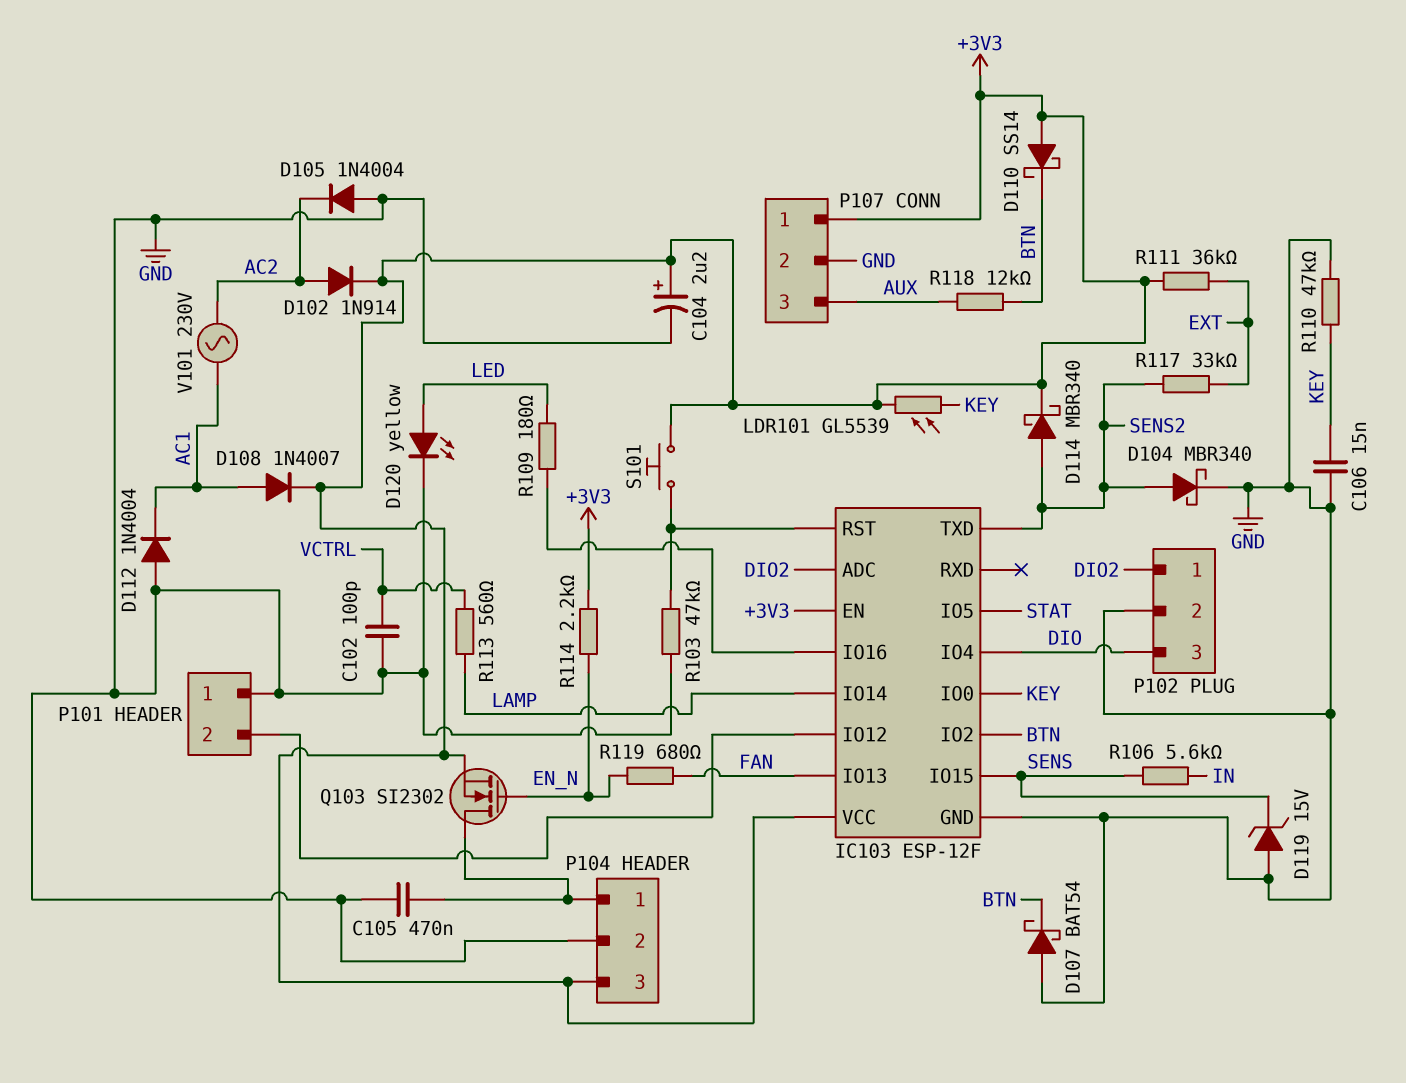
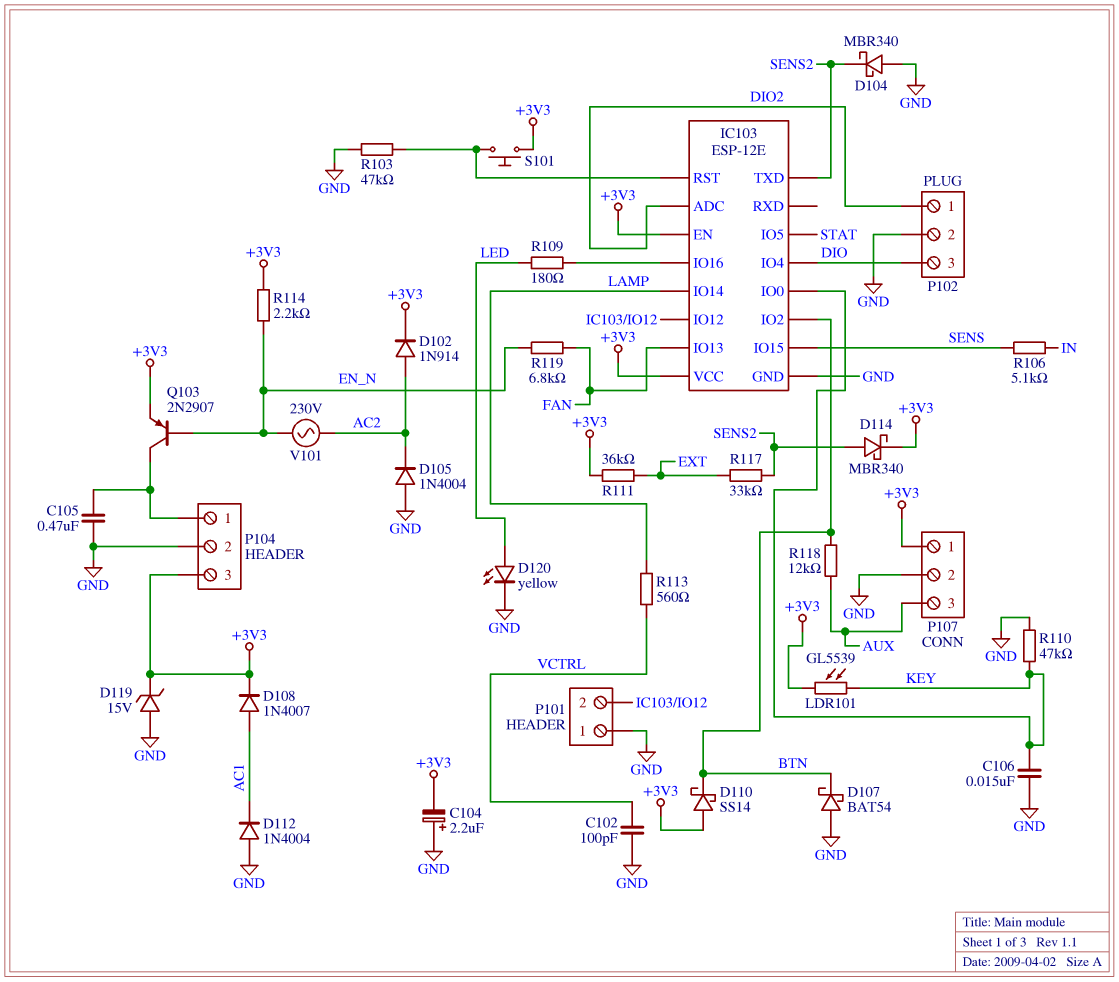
C104: 2.2uF (plus +3V3, minus GND) -> 2.2uF (plus GND, minus +3V3)
D104: schottky MBR340 (A SENS2, K GND) -> schottky MBR340 (A GND, K SENS2)
D119: zener 15V (A GND, K SENS) -> zener 15V (A GND, K +3V3)
IC103: ESP-12F -> ESP-12E
Q103: NMOS SI2302 (G EN_N, D P104/1, S +3V3) -> PNP 2N2907 (B EN_N, C P104/1, E +3V3)
R106: 5.6k (IN, SENS) -> 5.1k (IN, SENS)
R119: 680 (EN_N, FAN) -> 6.8k (EN_N, FAN)
V101: AC 230V (AC1, AC2) -> AC 230V (AC2, EN_N)

